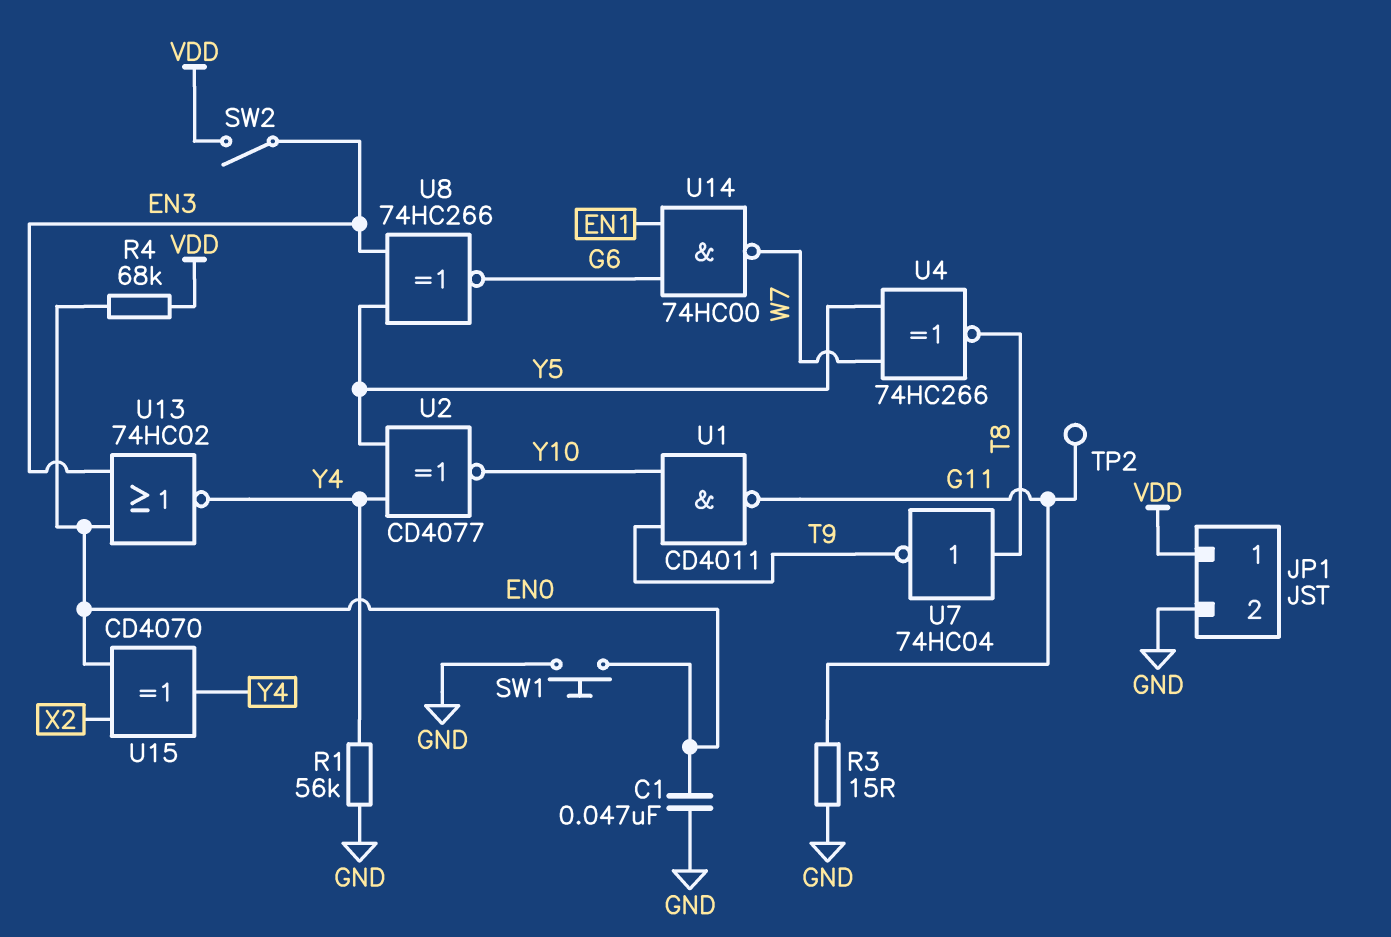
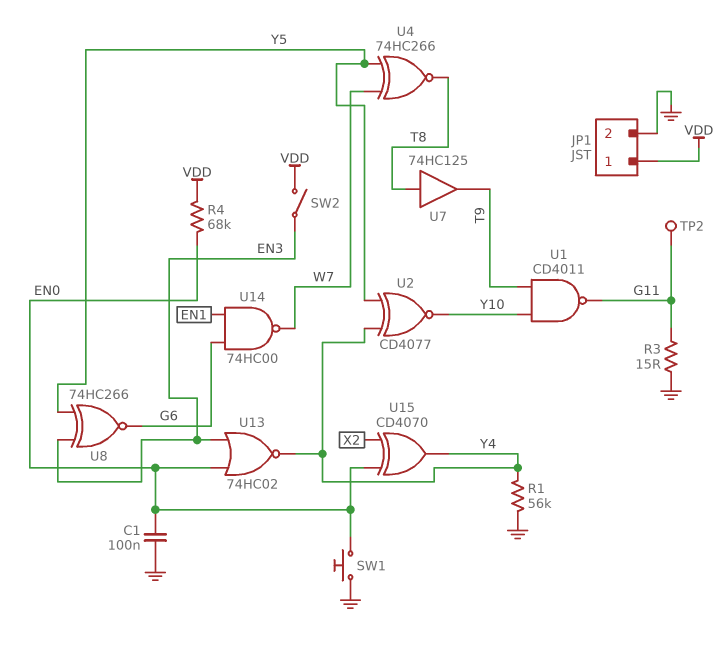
C1: 47nF (EN0, GND) -> 100nF (EN0, GND)
U7: NOT 74HC04 (in T8, out T9) -> buffer 74HC125 (in T8, out T9)

